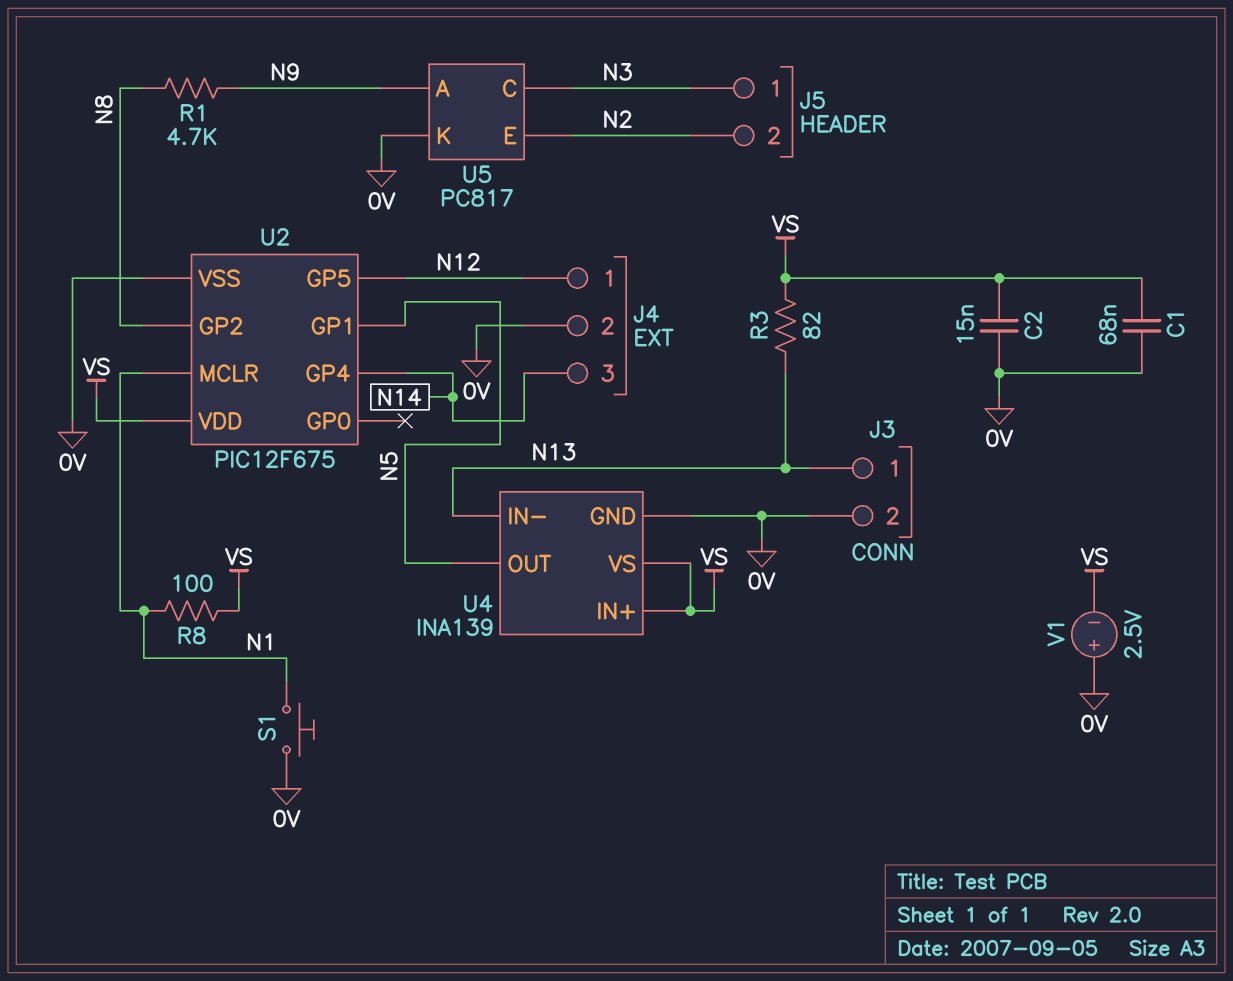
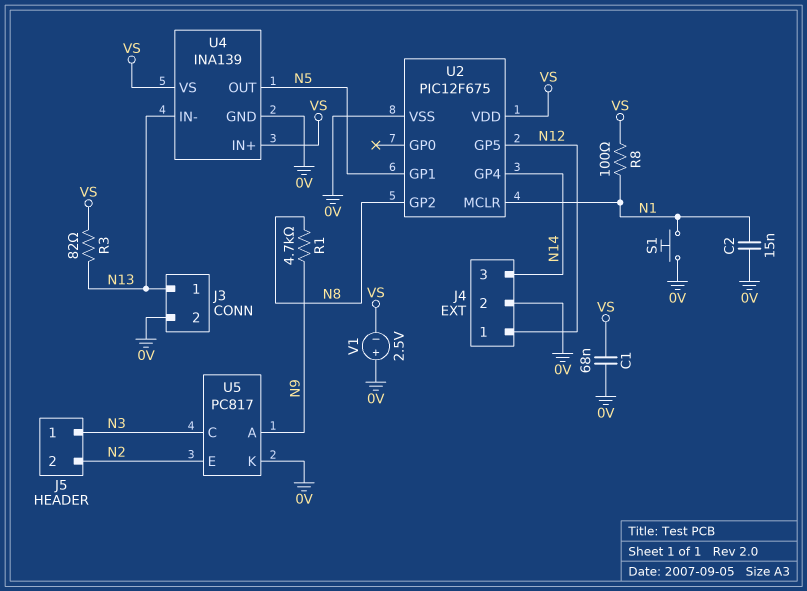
C2: 15nF (0V, VS) -> 15nF (0V, N1)

